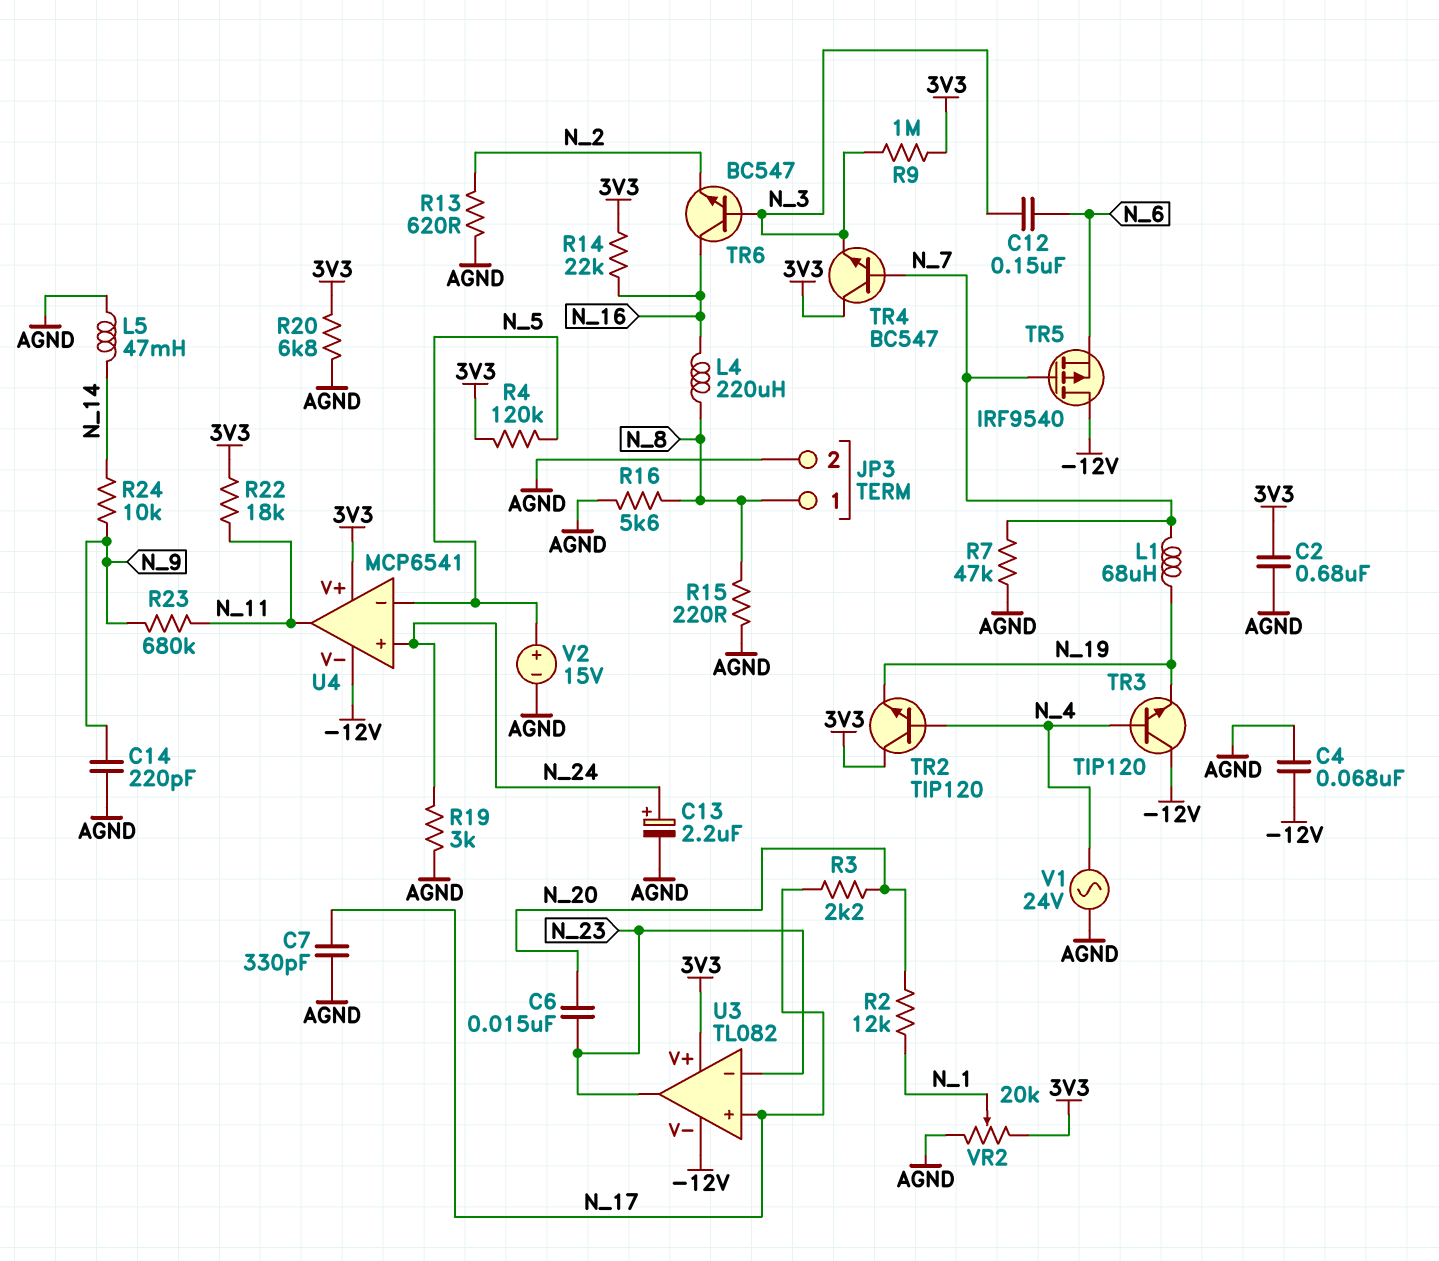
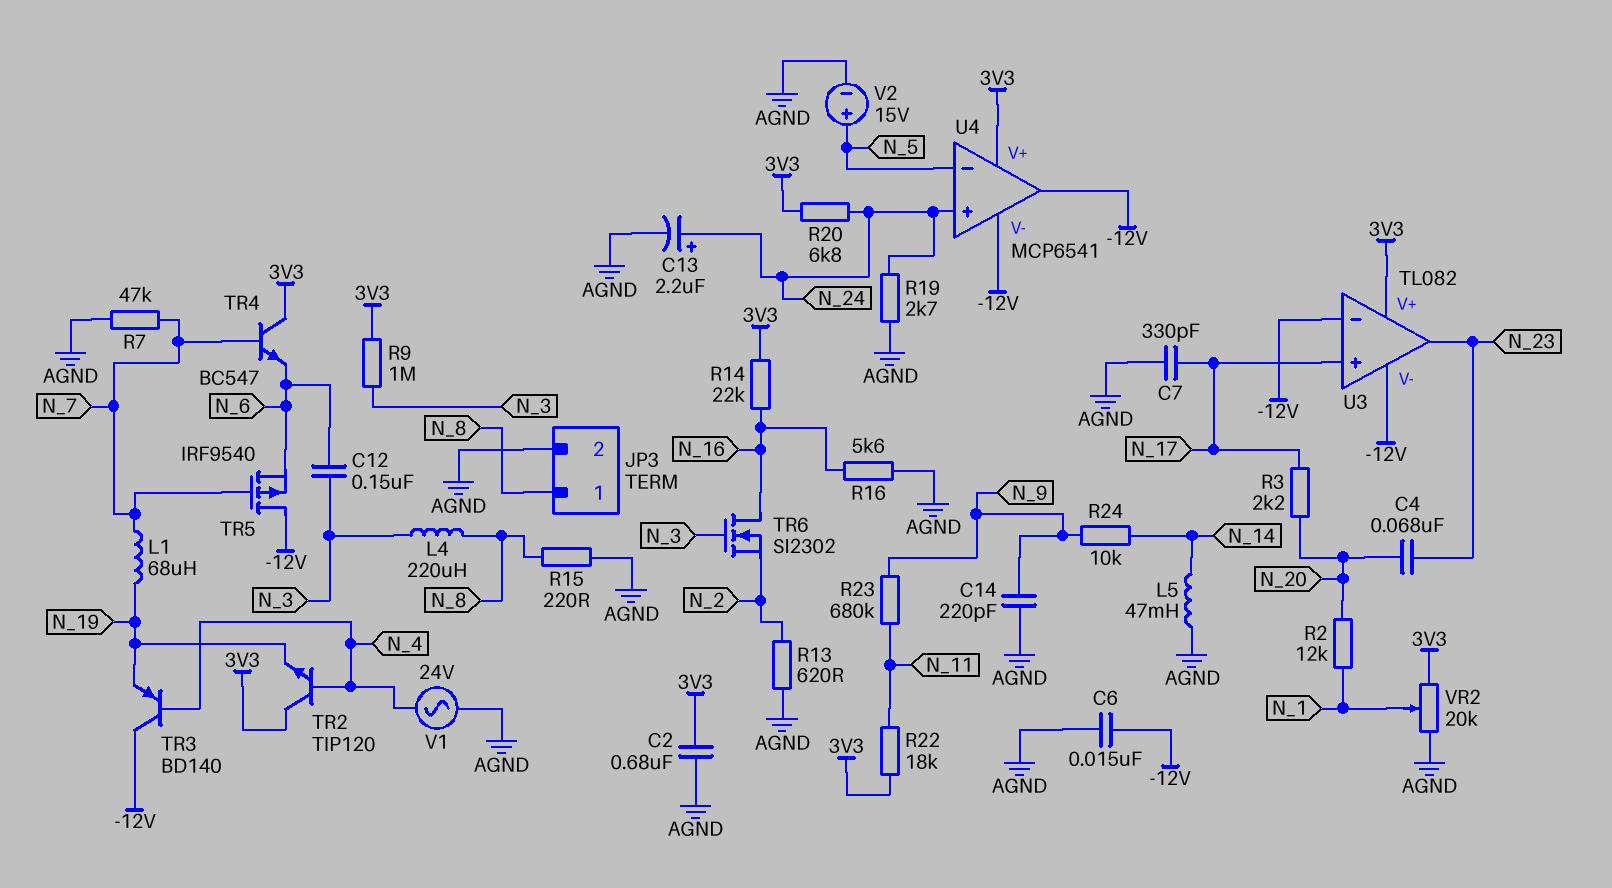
C4: 68nF (-12V, AGND) -> 68nF (N_20, N_23)
C6: 15nF (N_20, N_23) -> 15nF (-12V, AGND)
L4: 220uH (N_8, N_16) -> 220uH (N_3, N_8)
R4: 120k (3V3, N_5) -> none
R16: 5.6k (AGND, N_8) -> 5.6k (AGND, N_16)
R19: 3k (AGND, N_24) -> 2.7k (AGND, N_24)
R20: 6.8k (3V3, AGND) -> 6.8k (3V3, N_24)
TR3: NPN TIP120 (B N_4, C -12V, E N_19) -> PNP BD140 (B N_4, C -12V, E N_19)
TR4: NPN BC547 (B N_7, C 3V3, E N_3) -> NPN BC547 (B N_7, C 3V3, E N_6)
TR6: NPN BC547 (B N_3, C N_16, E N_2) -> NMOS SI2302 (G N_3, D N_16, S N_2)
U3 pin in-: N_23 -> -12V
U4 pin out: N_11 -> -12V

